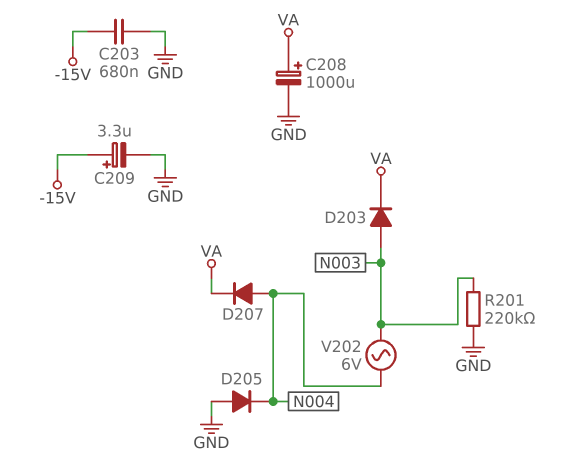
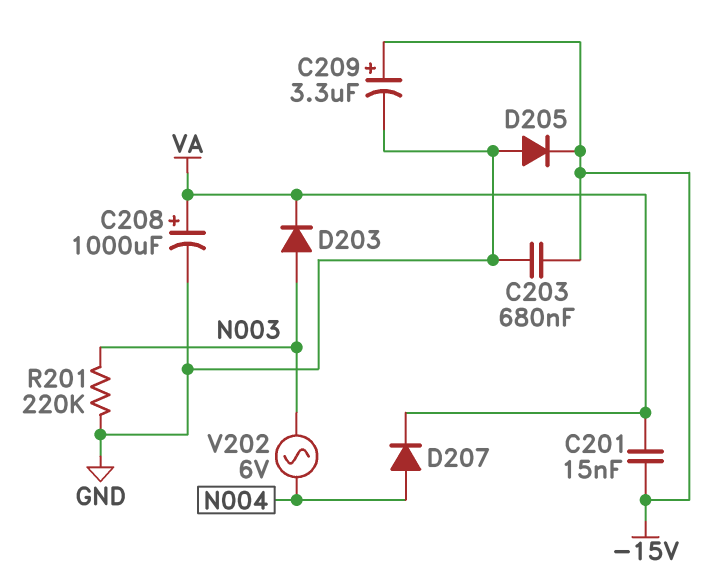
C201: none -> 15nF (-15V, VA)
D205: diode (A GND, K N004) -> diode (A GND, K -15V)

